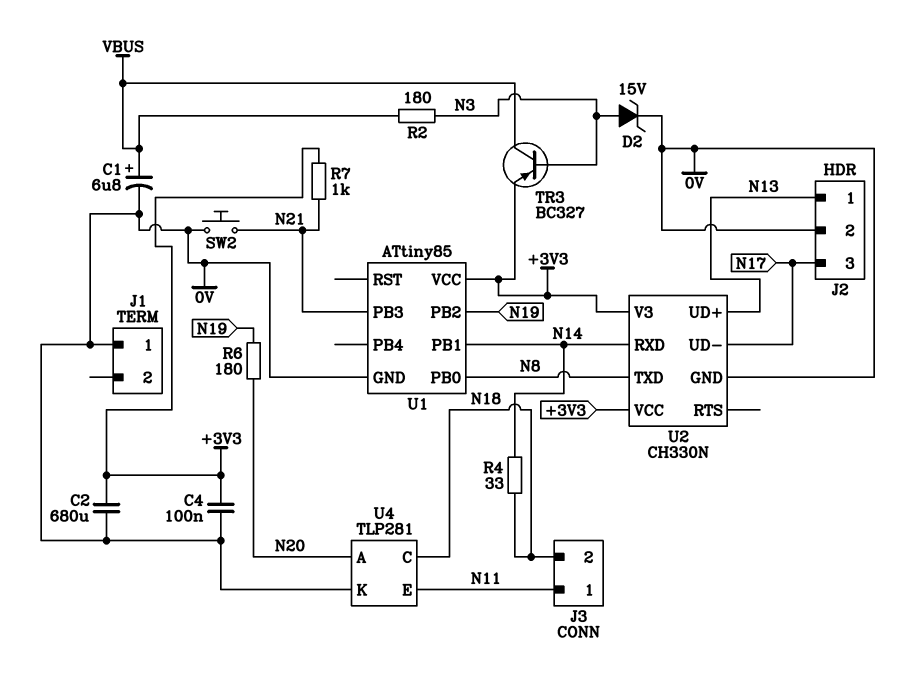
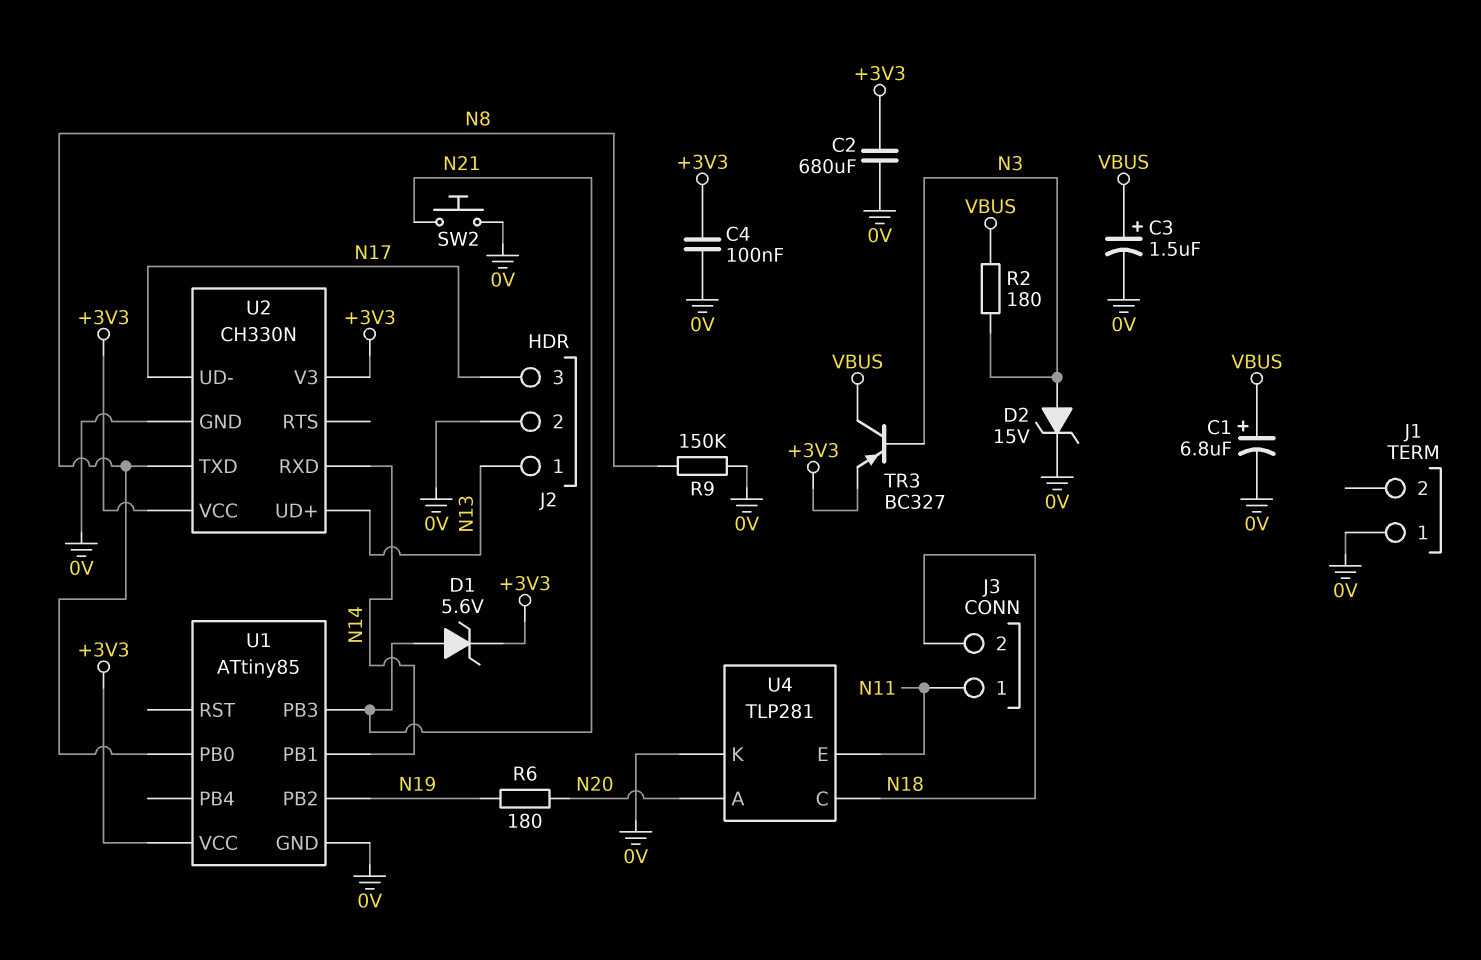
C3: none -> 1.5uF (plus VBUS, minus 0V)
D1: none -> zener 5.6V (A N21, K +3V3)
R4: 33 (N14, N18) -> none
R7: 1k (+3V3, N21) -> none
R9: none -> 150k (0V, N8)

